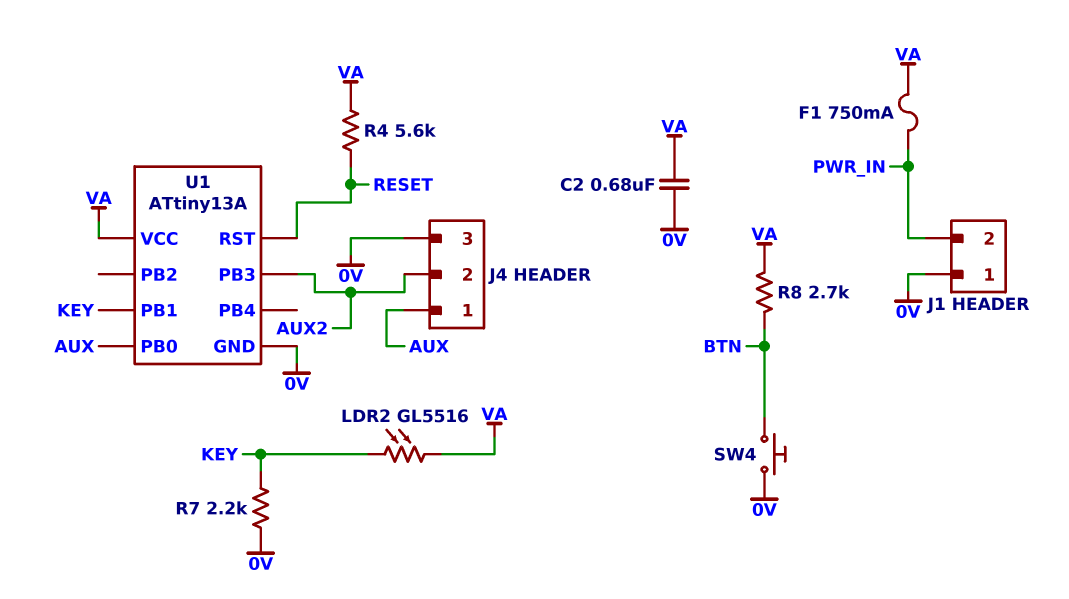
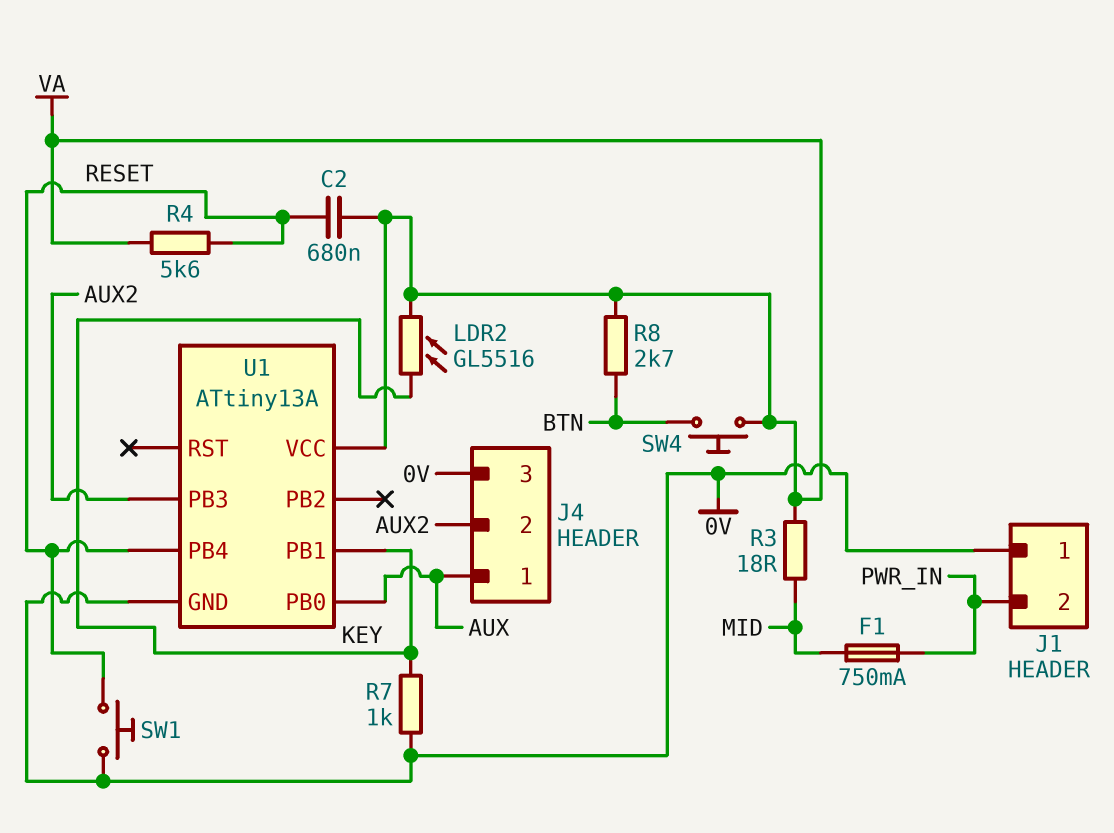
C2: 680nF (0V, VA) -> 680nF (RESET, VA)
F1: 750mA (PWR_IN, VA) -> 750mA (MID, PWR_IN)
R3: none -> 18 (MID, VA)
R7: 2.2k (0V, KEY) -> 1k (0V, KEY)
SW1: none -> button (0V, RESET)
SW4: button (0V, BTN) -> button (BTN, VA)
U1 pin PB4: none -> RESET
U1 pin RST: RESET -> none

